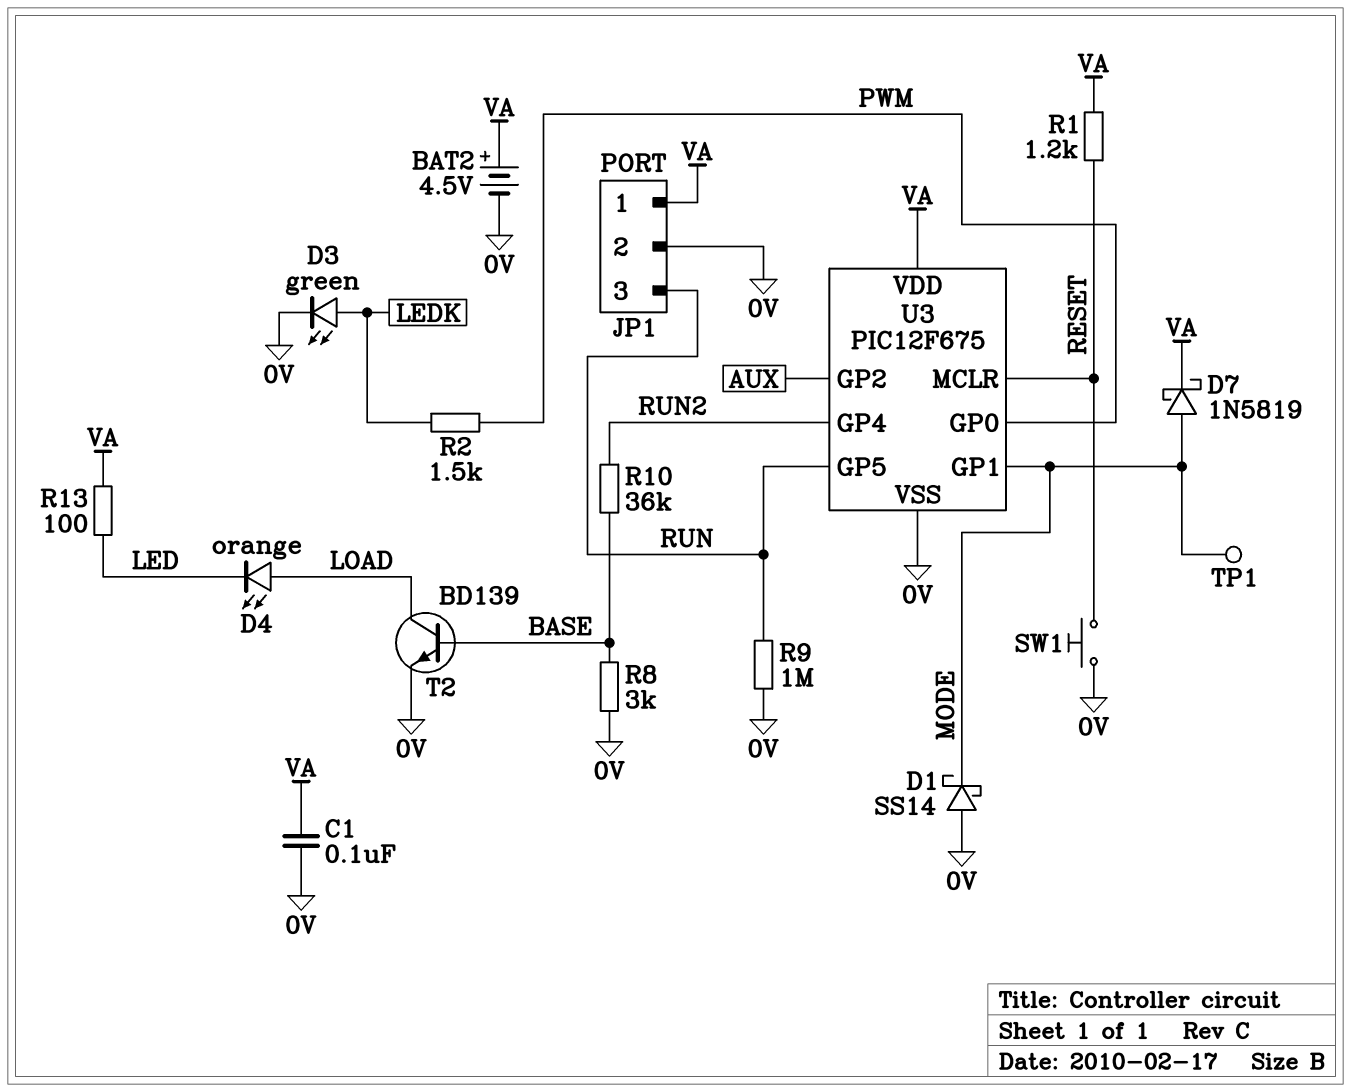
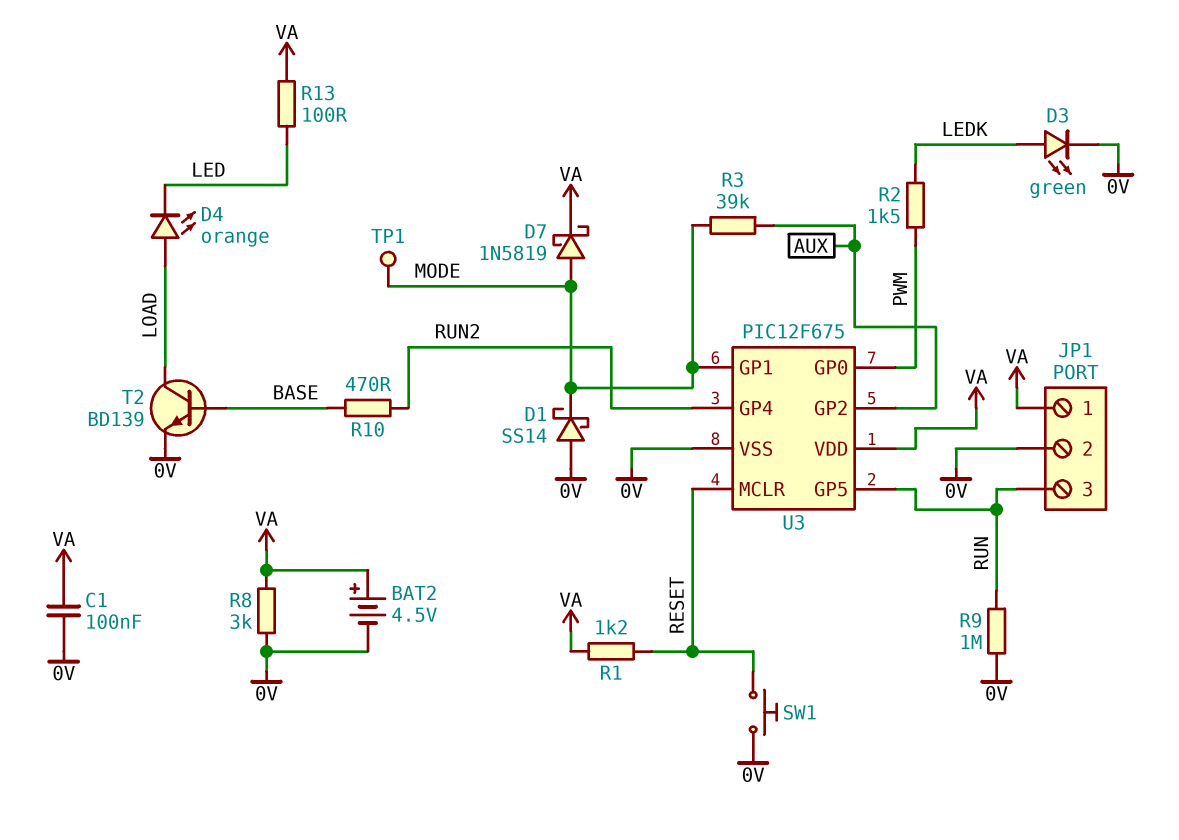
R3: none -> 39k (AUX, MODE)
R8: 3k (0V, BASE) -> 3k (0V, VA)
R10: 36k (BASE, RUN2) -> 470 (BASE, RUN2)

